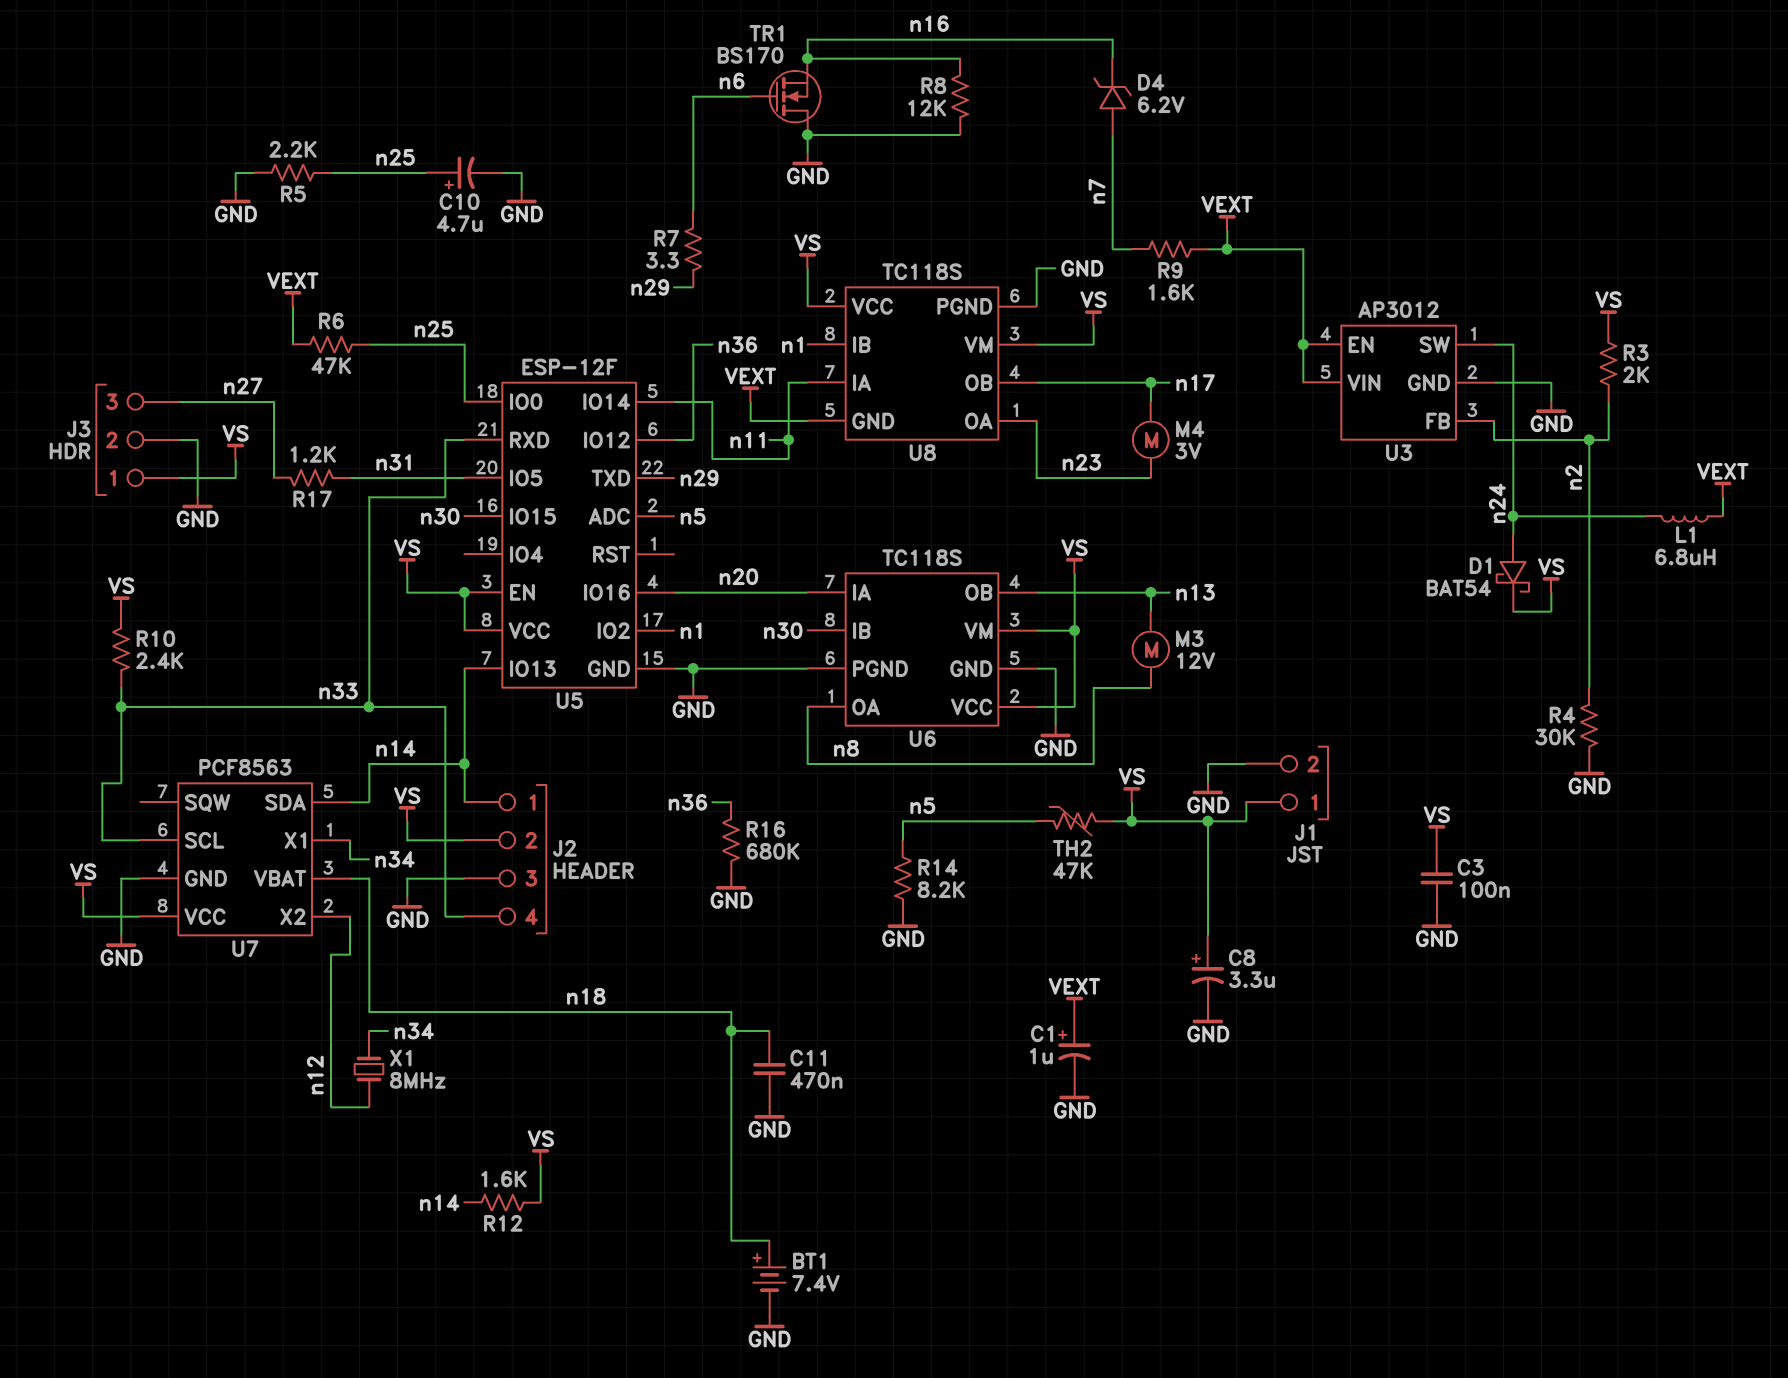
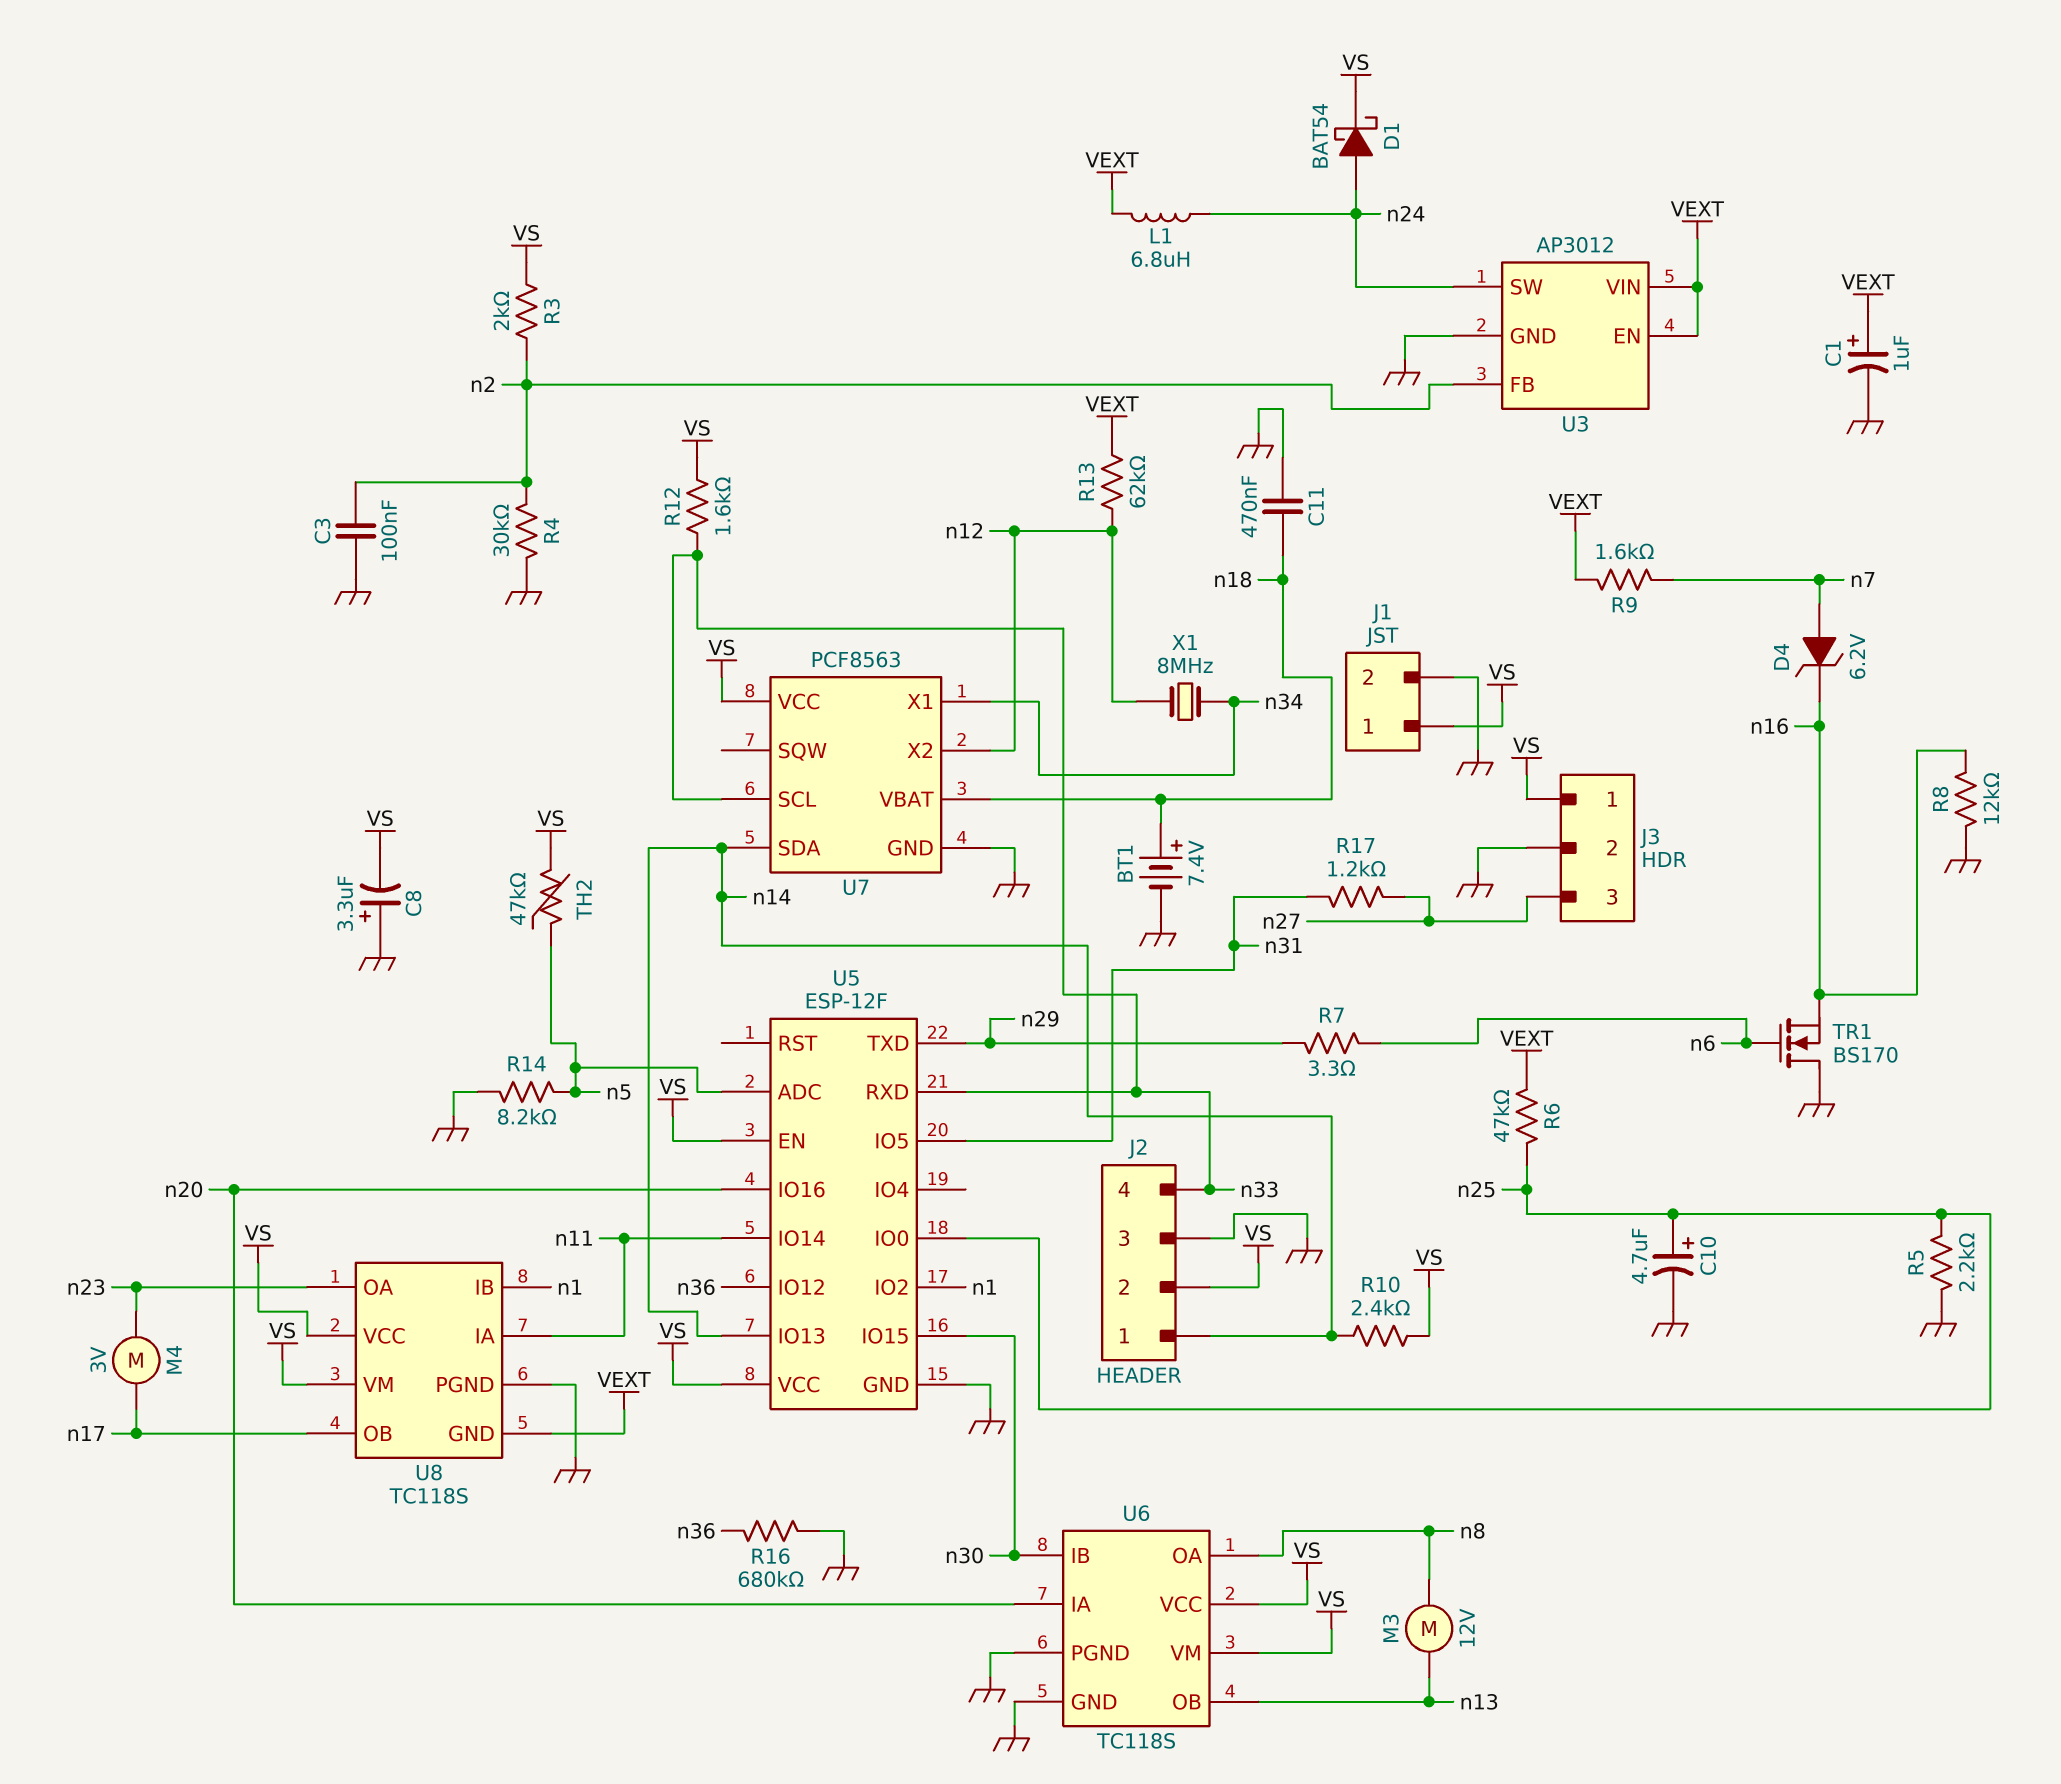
C3: 100nF (GND, VS) -> 100nF (GND, n2)
C8: 3.3uF (plus VS, minus GND) -> 3.3uF (plus GND, minus VS)
R10: 2.4k (VS, n33) -> 2.4k (VS, n14)
R12: 1.6k (VS, n14) -> 1.6k (VS, n33)
R13: none -> 62k (VEXT, n12)

